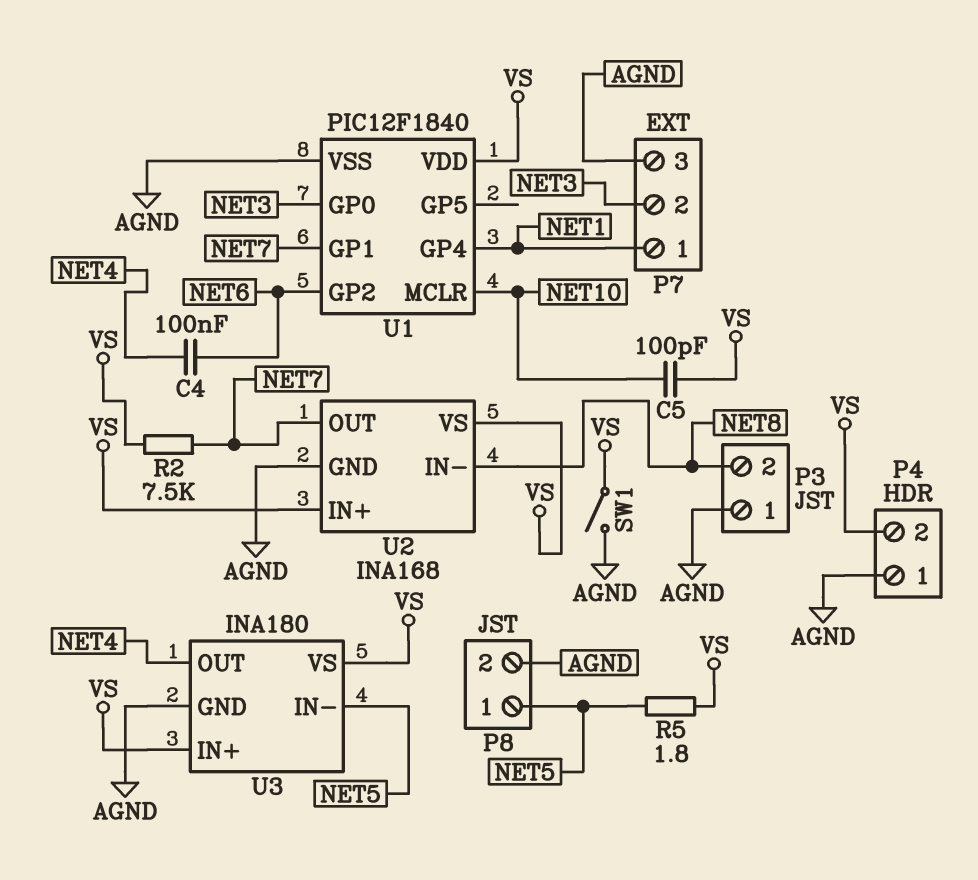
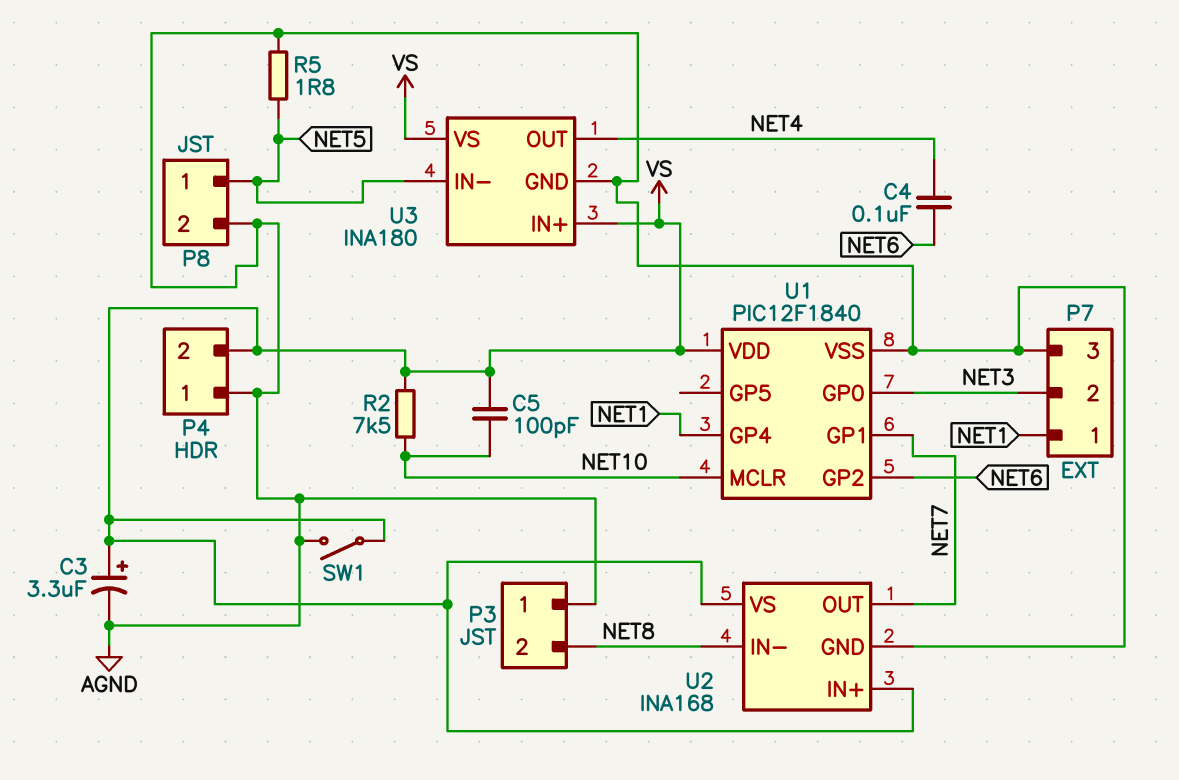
C3: none -> 3.3uF (plus VS, minus AGND)
R2: 7.5k (NET7, VS) -> 7.5k (NET10, VS)
R5: 1.8 (NET5, VS) -> 1.8 (AGND, NET5)

